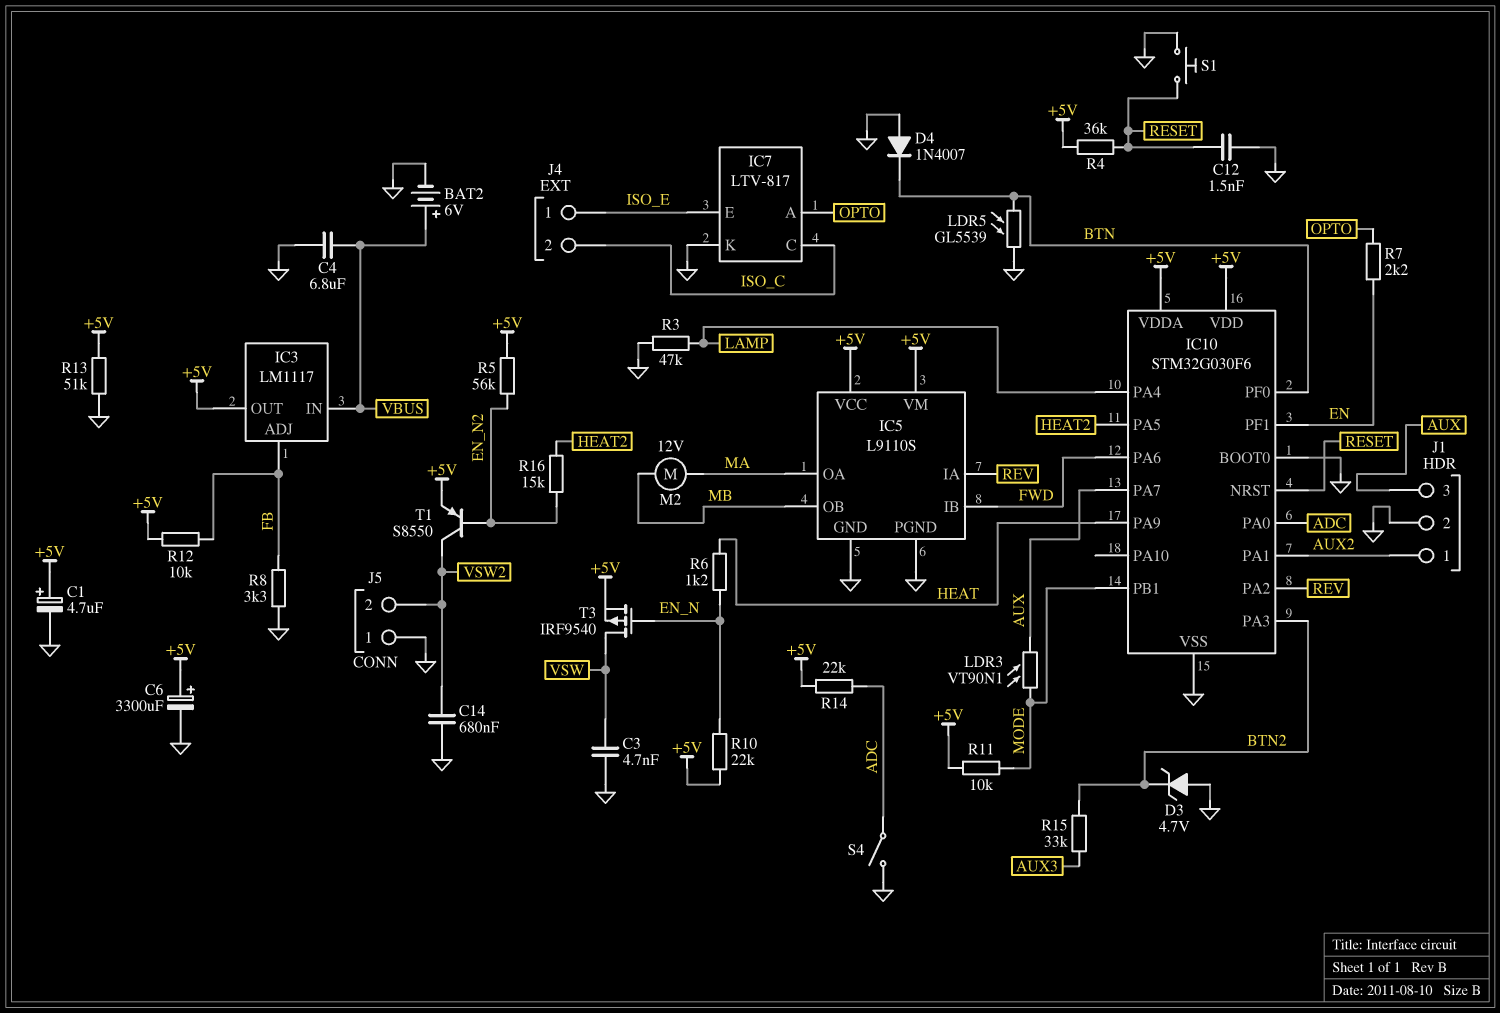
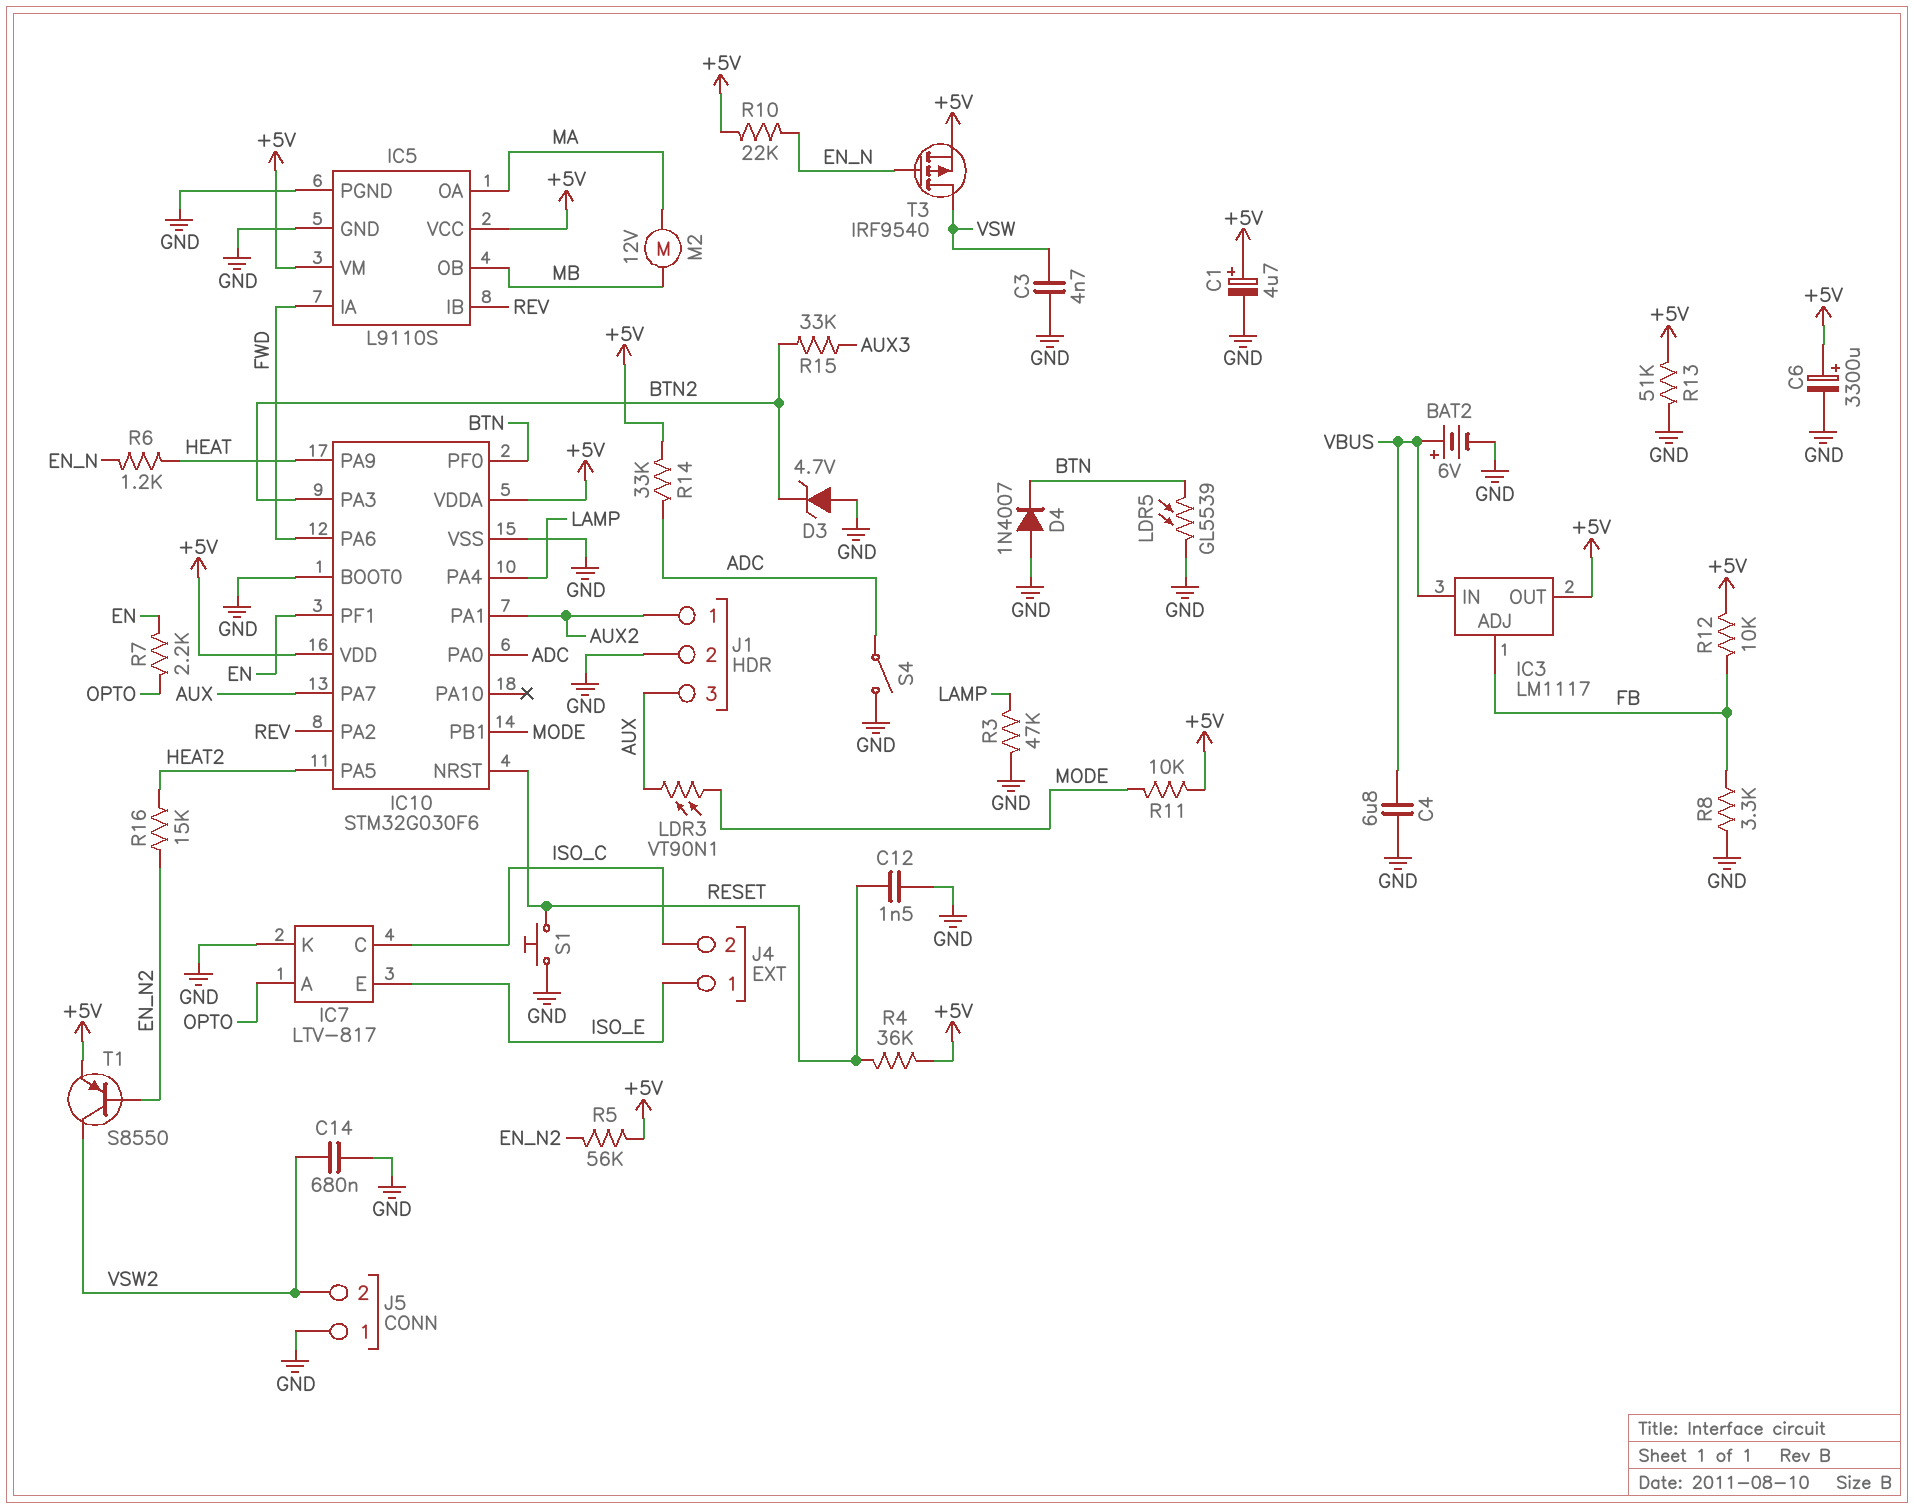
IC5 pin IA: REV -> FWD
IC5 pin IB: FWD -> REV
R14: 22k (+5V, ADC) -> 33k (+5V, ADC)

